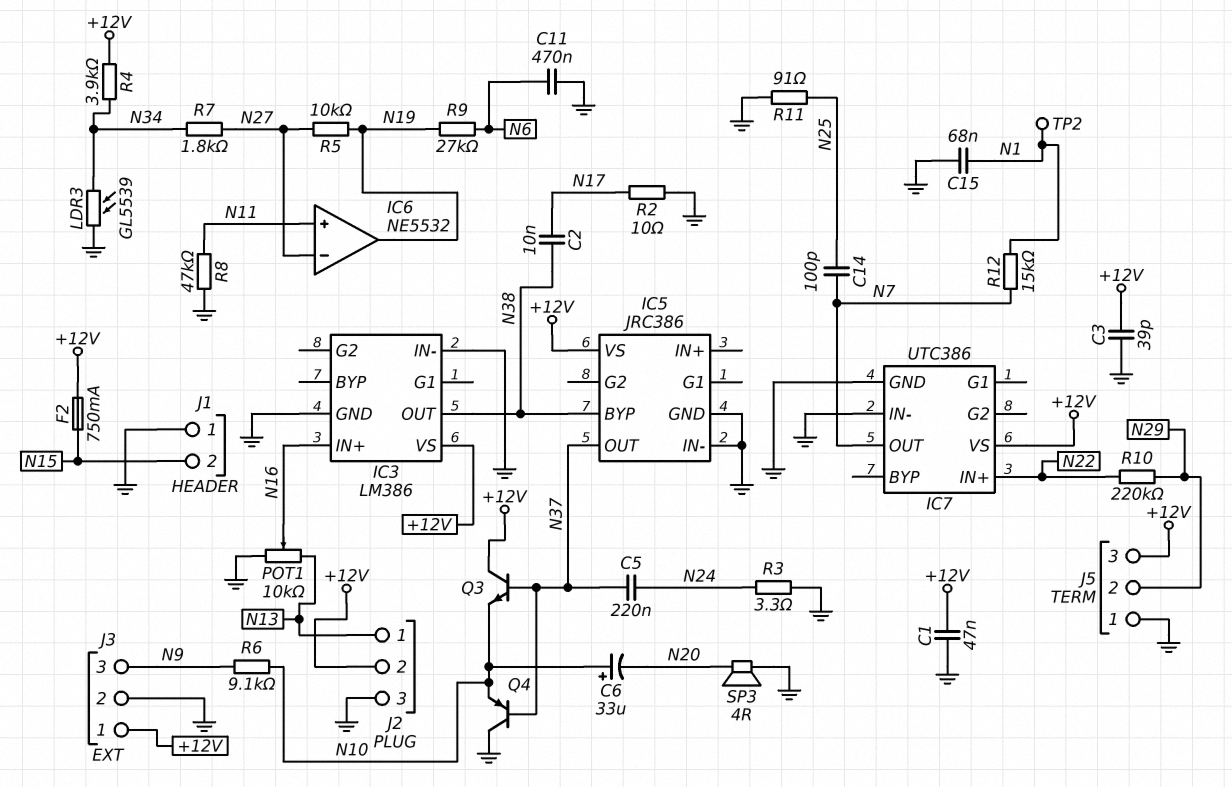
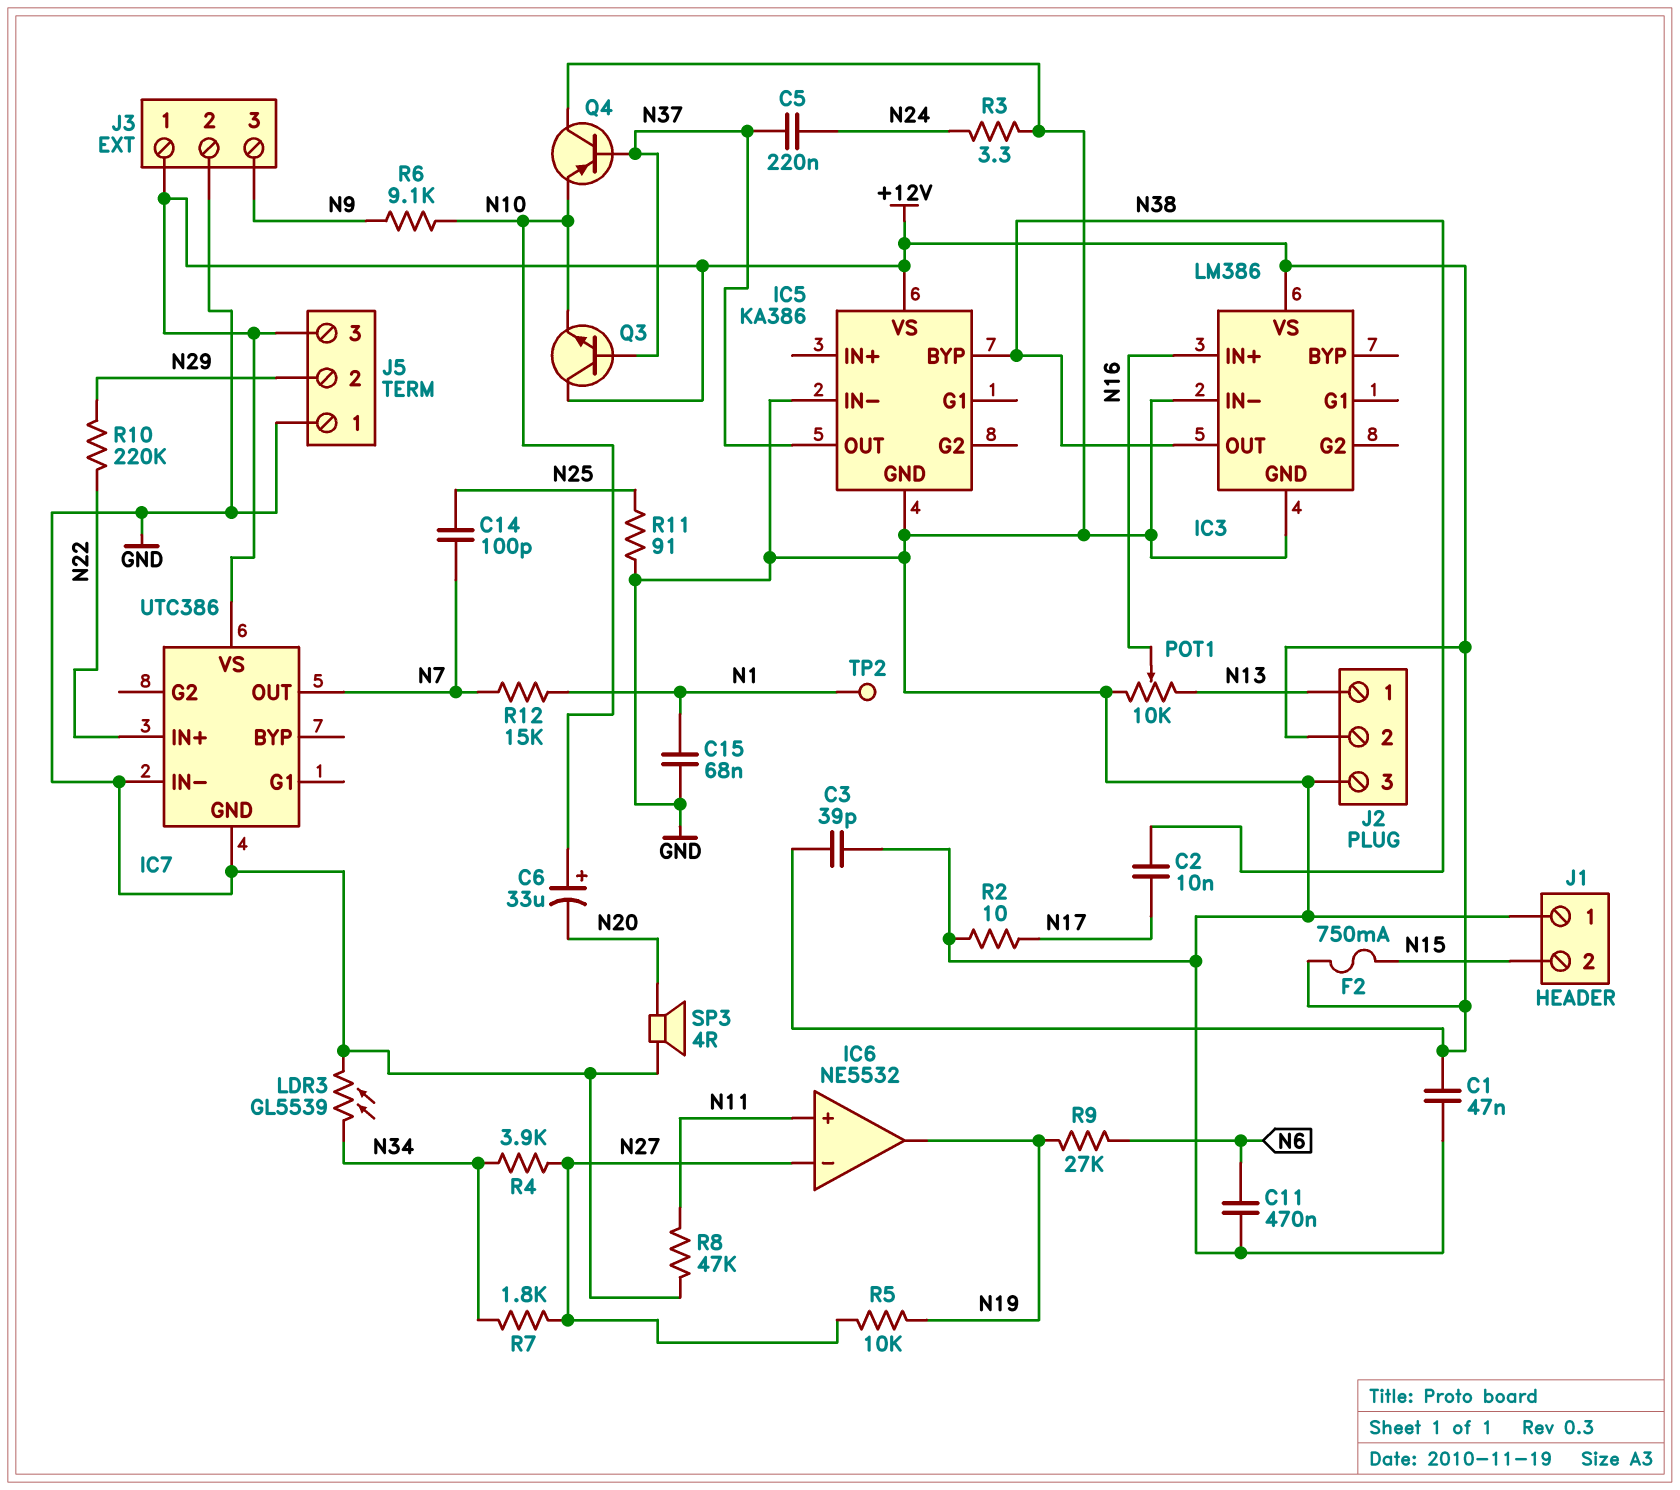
IC5: JRC386 -> KA386
R4: 3.9k (+12V, N34) -> 3.9k (N27, N34)

